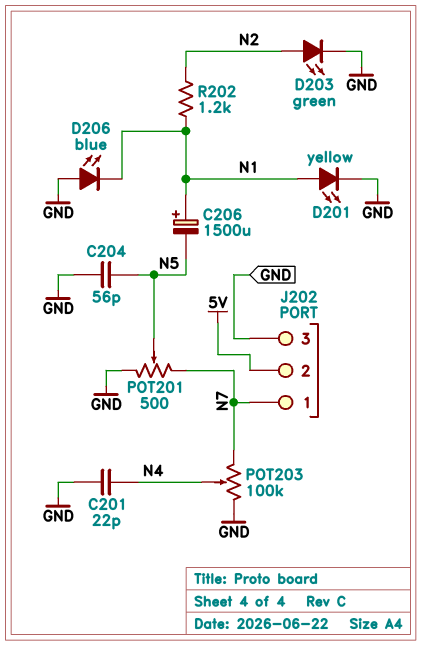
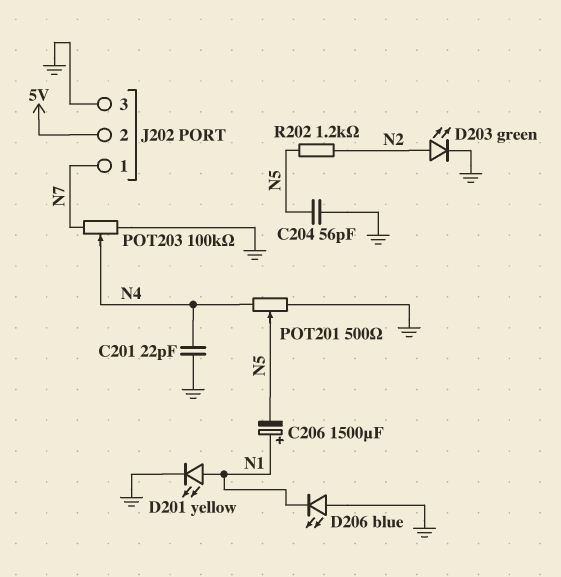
POT201: 500 (GND, N7, wiper N5) -> 500 (GND, N4, wiper N5)
R202: 1.2k (N1, N2) -> 1.2k (N2, N5)

